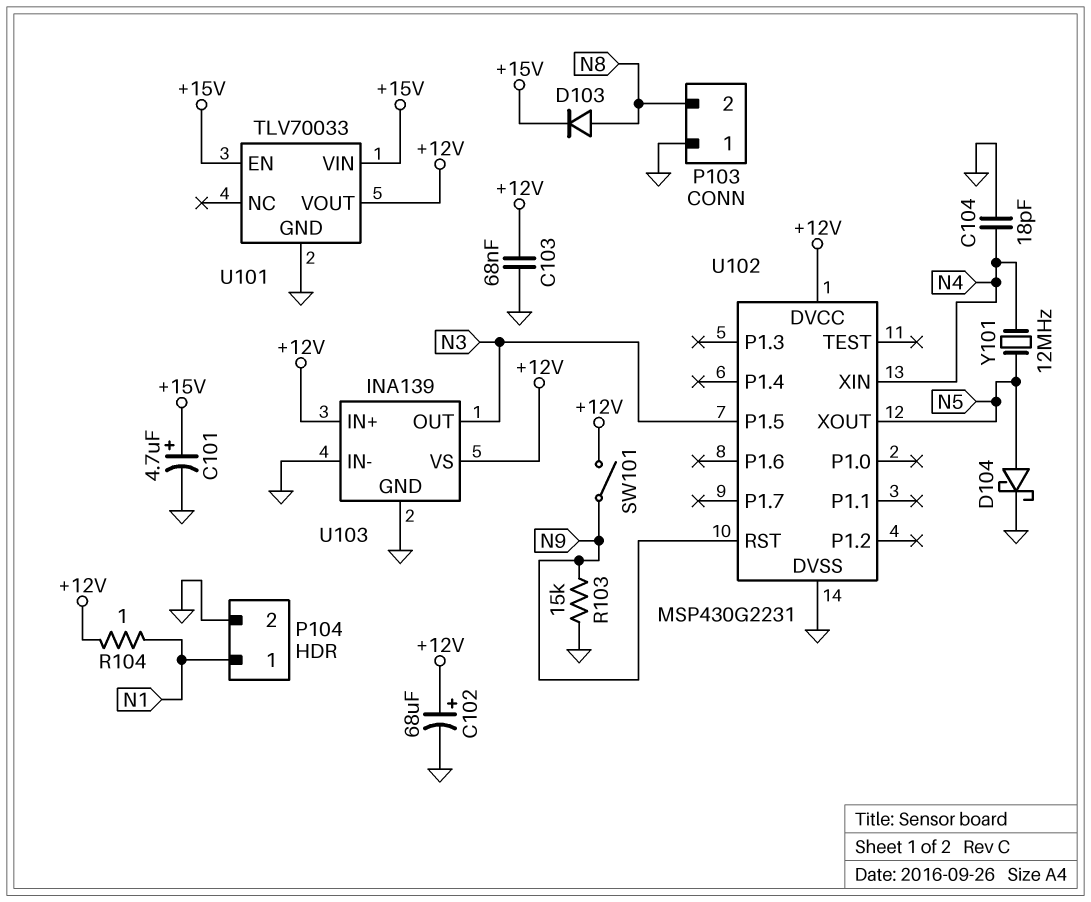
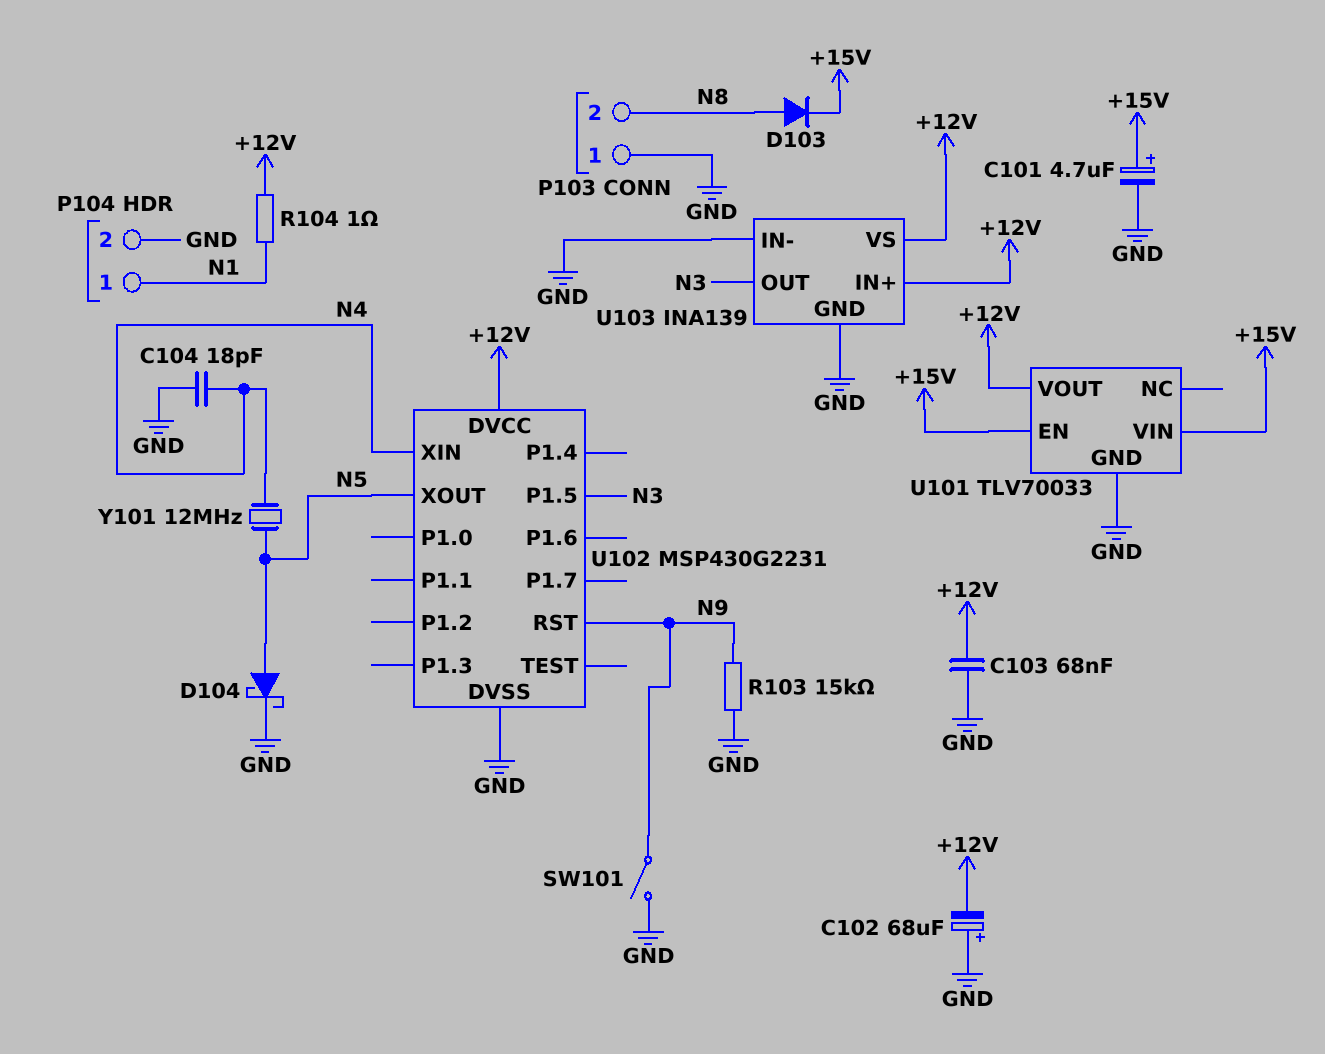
C102: 68uF (plus +12V, minus GND) -> 68uF (plus GND, minus +12V)
SW101: switch (+12V, N9) -> switch (GND, N9)

